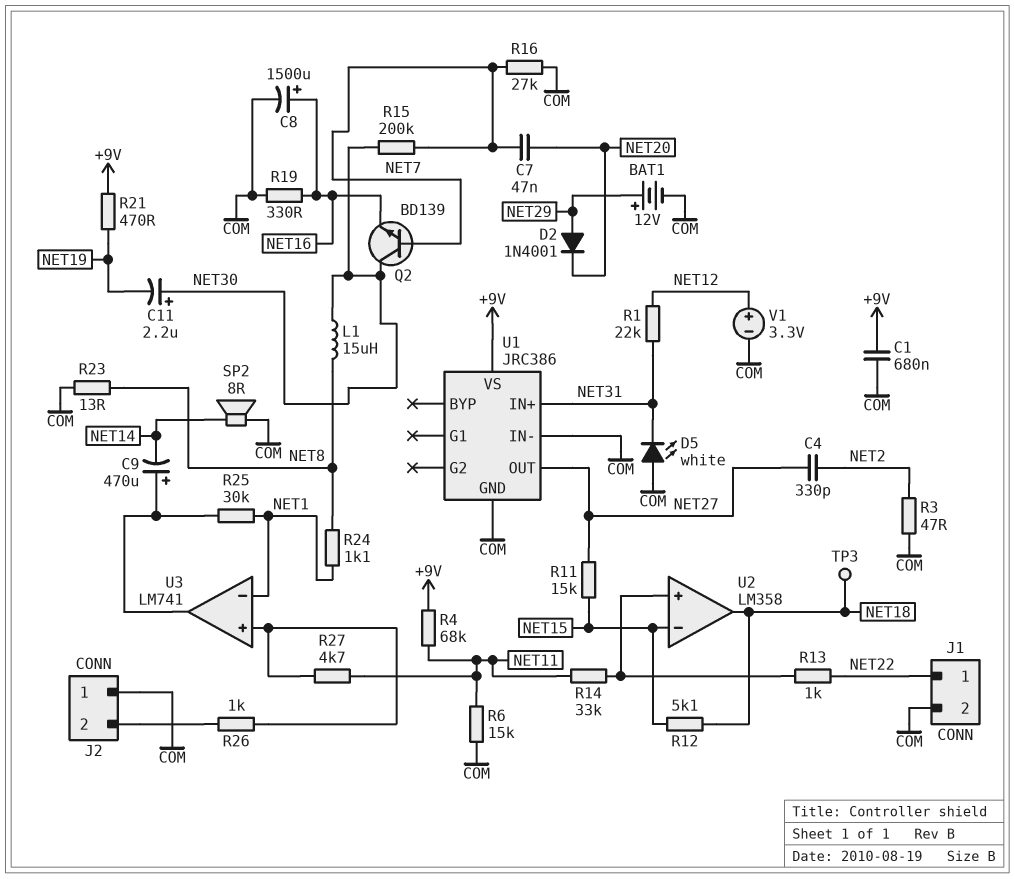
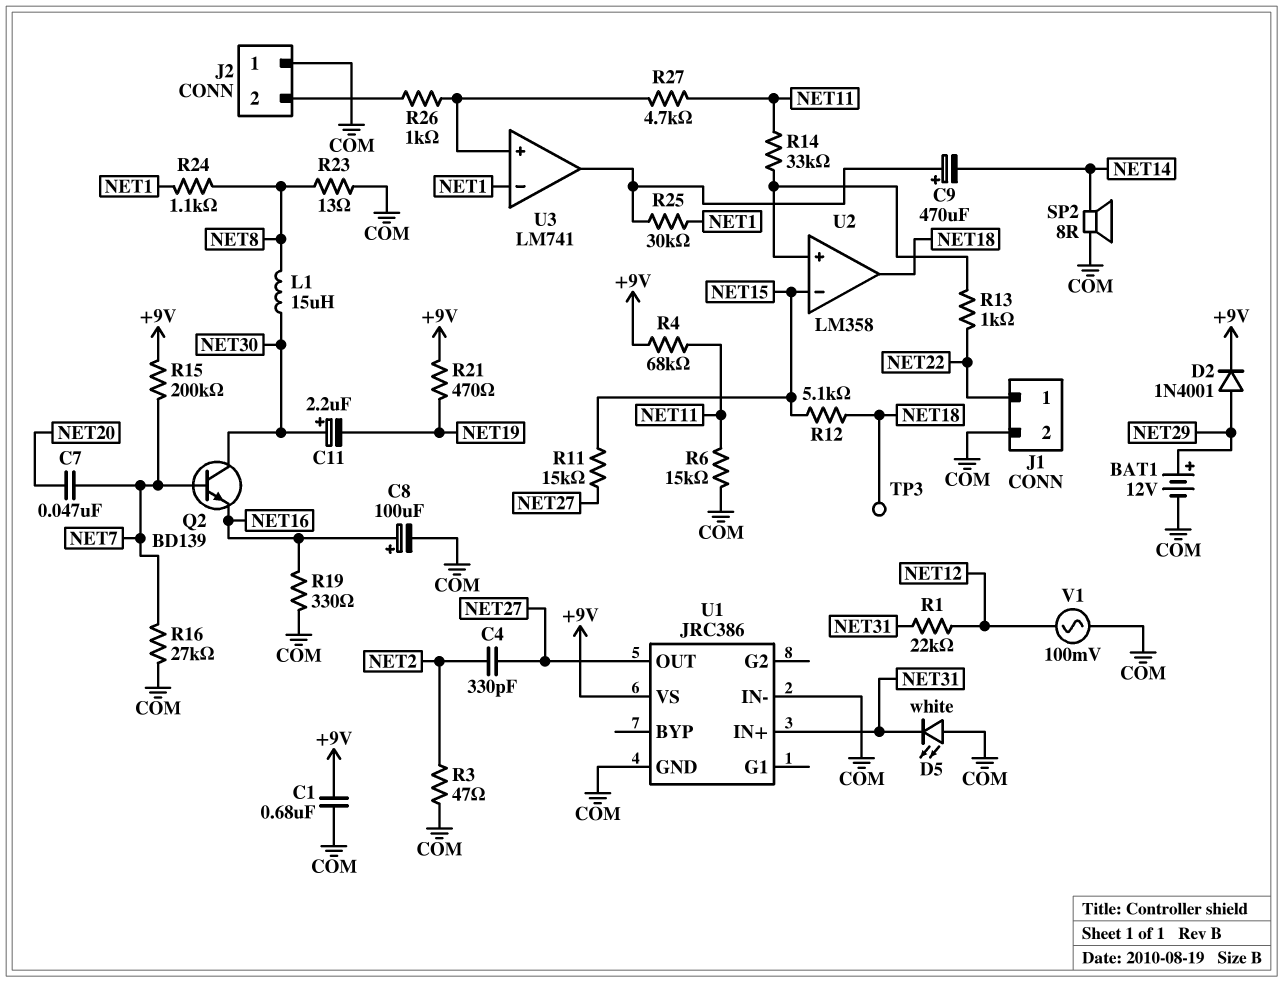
C8: 1500uF (plus NET16, minus COM) -> 100uF (plus NET16, minus COM)
D2: diode 1N4001 (A NET29, K NET20) -> diode 1N4001 (A NET29, K +9V)
R15: 200k (NET7, NET30) -> 200k (+9V, NET7)
V1: 3.3V (plus NET12, minus COM) -> AC 100mV (COM, NET12)

